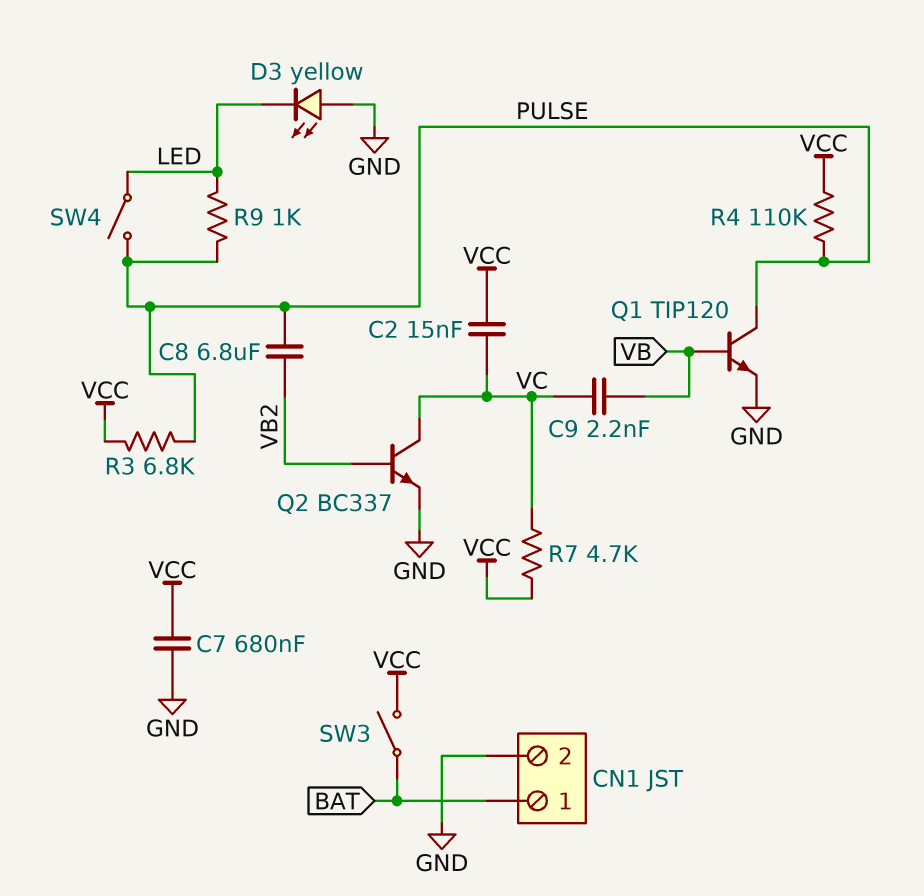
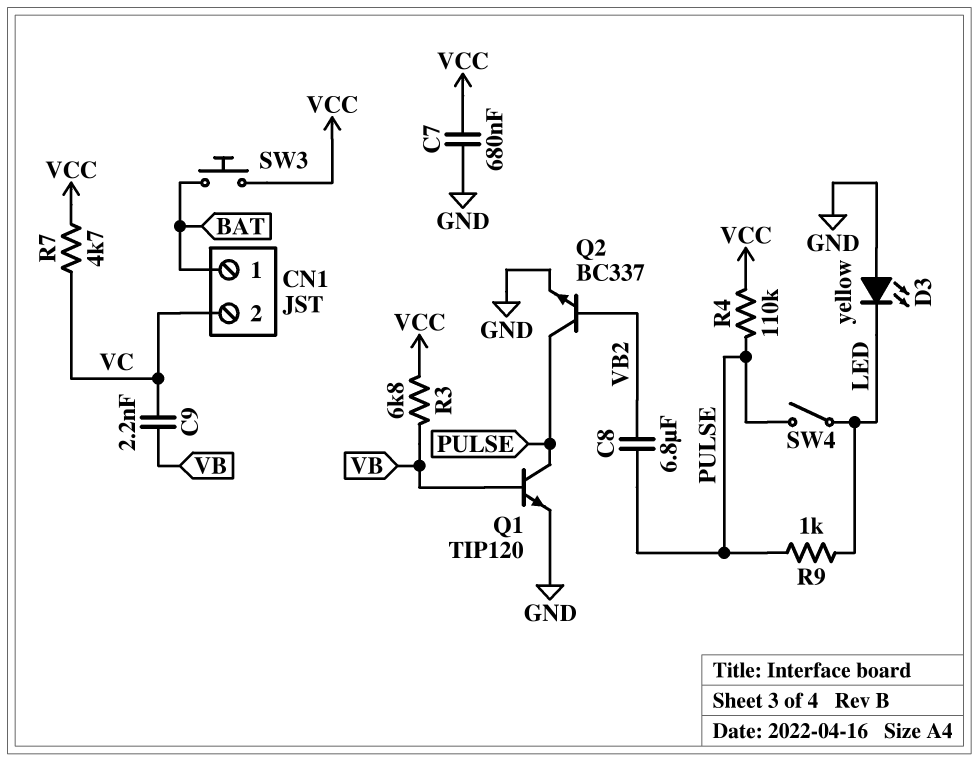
C2: 15nF (VC, VCC) -> none
CN1 pin 2: GND -> VC
Q2: NPN BC337 (B VB2, C VC, E GND) -> NPN BC337 (B VB2, C PULSE, E GND)
R3: 6.8k (PULSE, VCC) -> 6.8k (VB, VCC)
SW3: switch (BAT, VCC) -> button (BAT, VCC)

